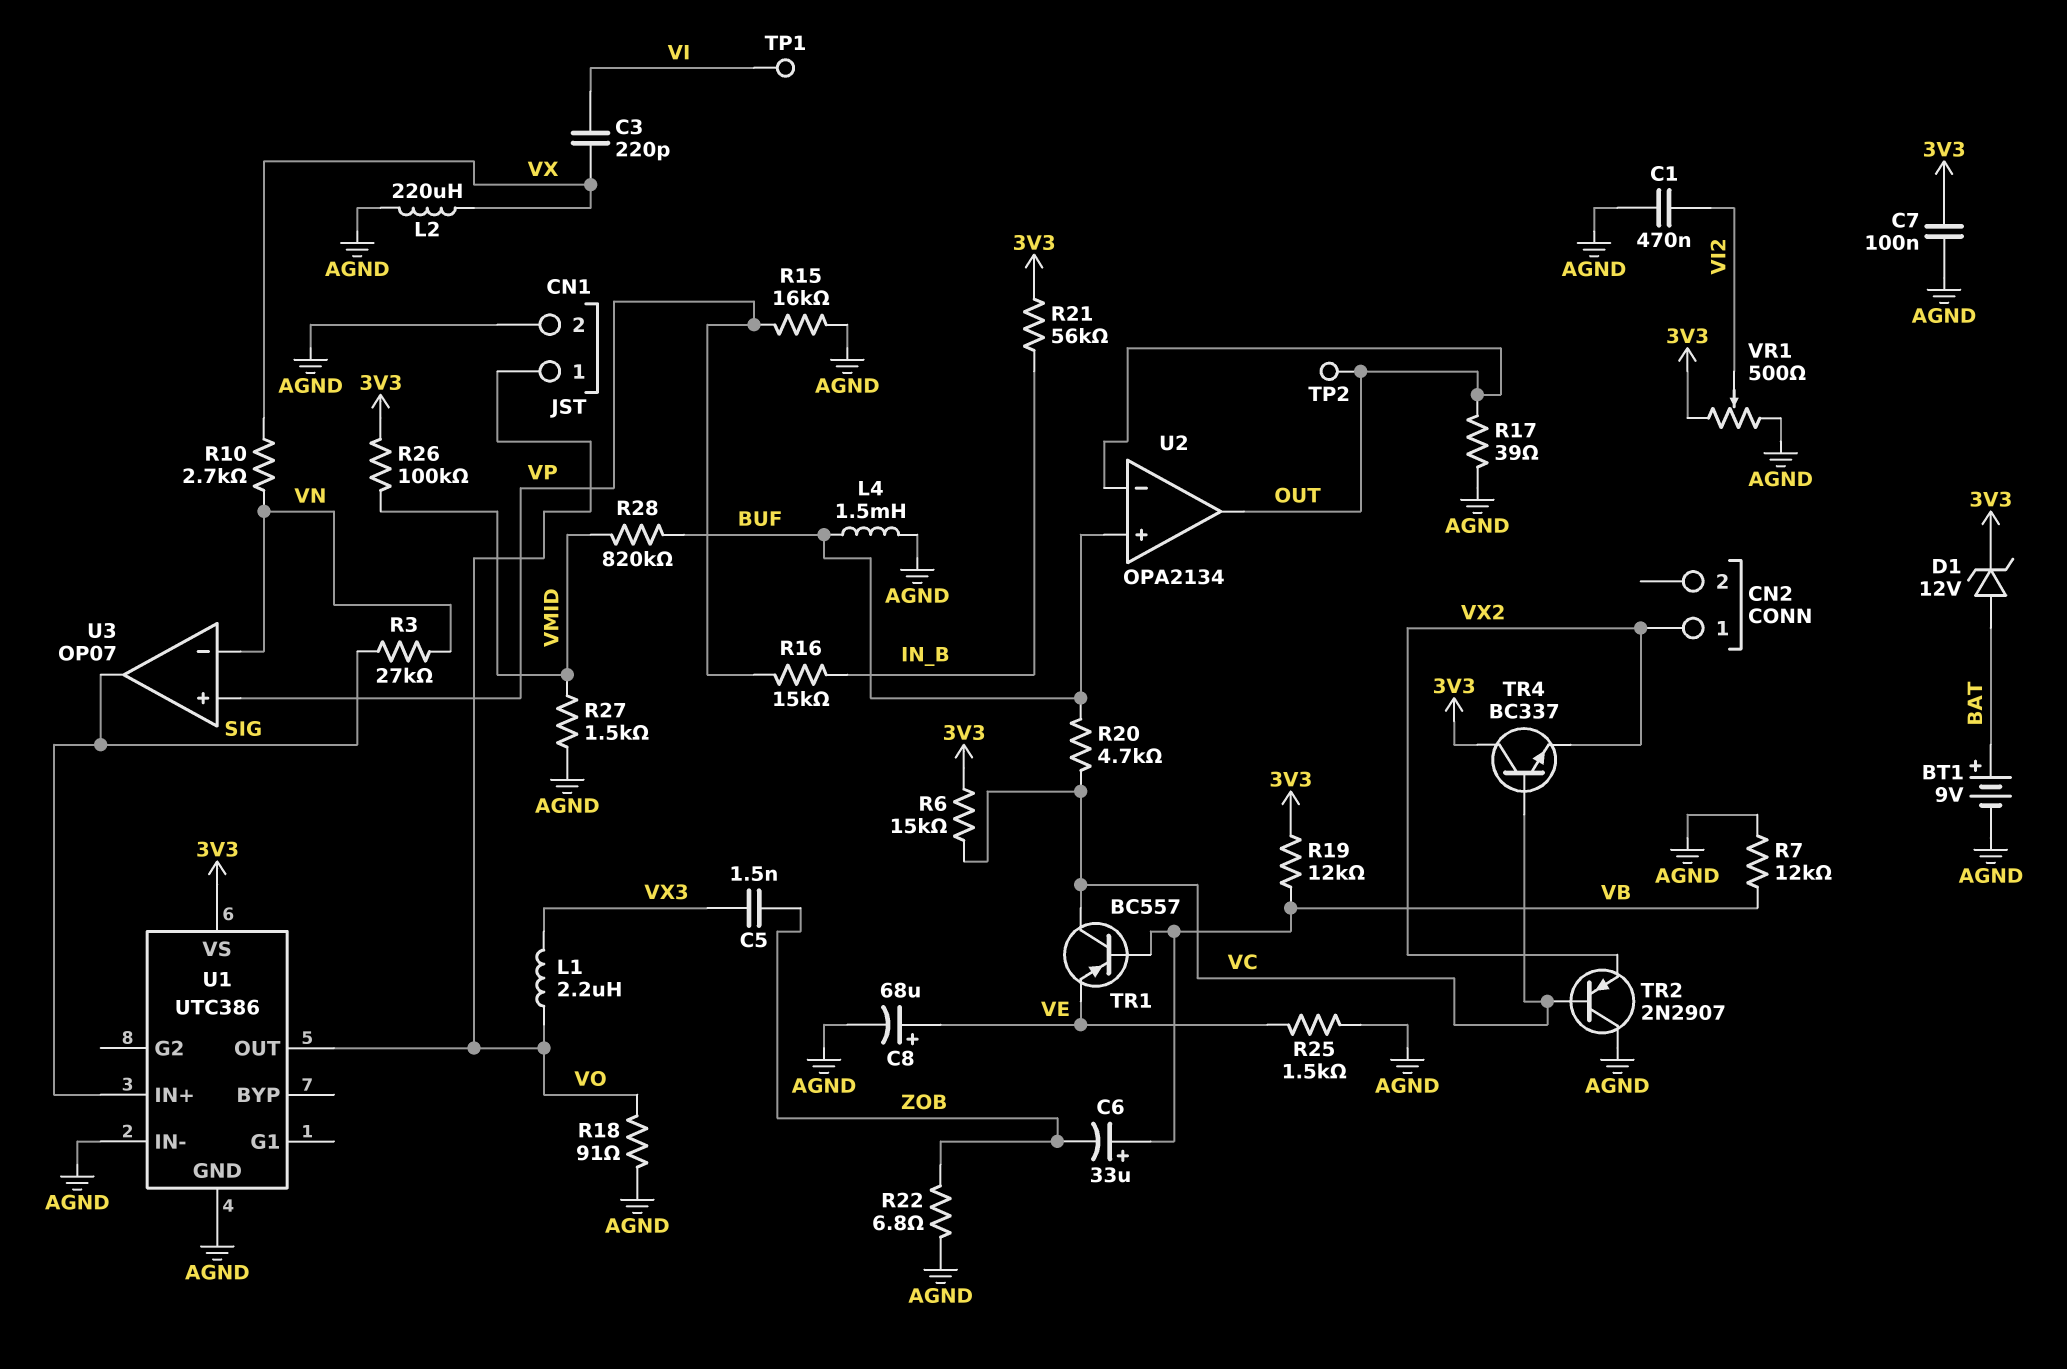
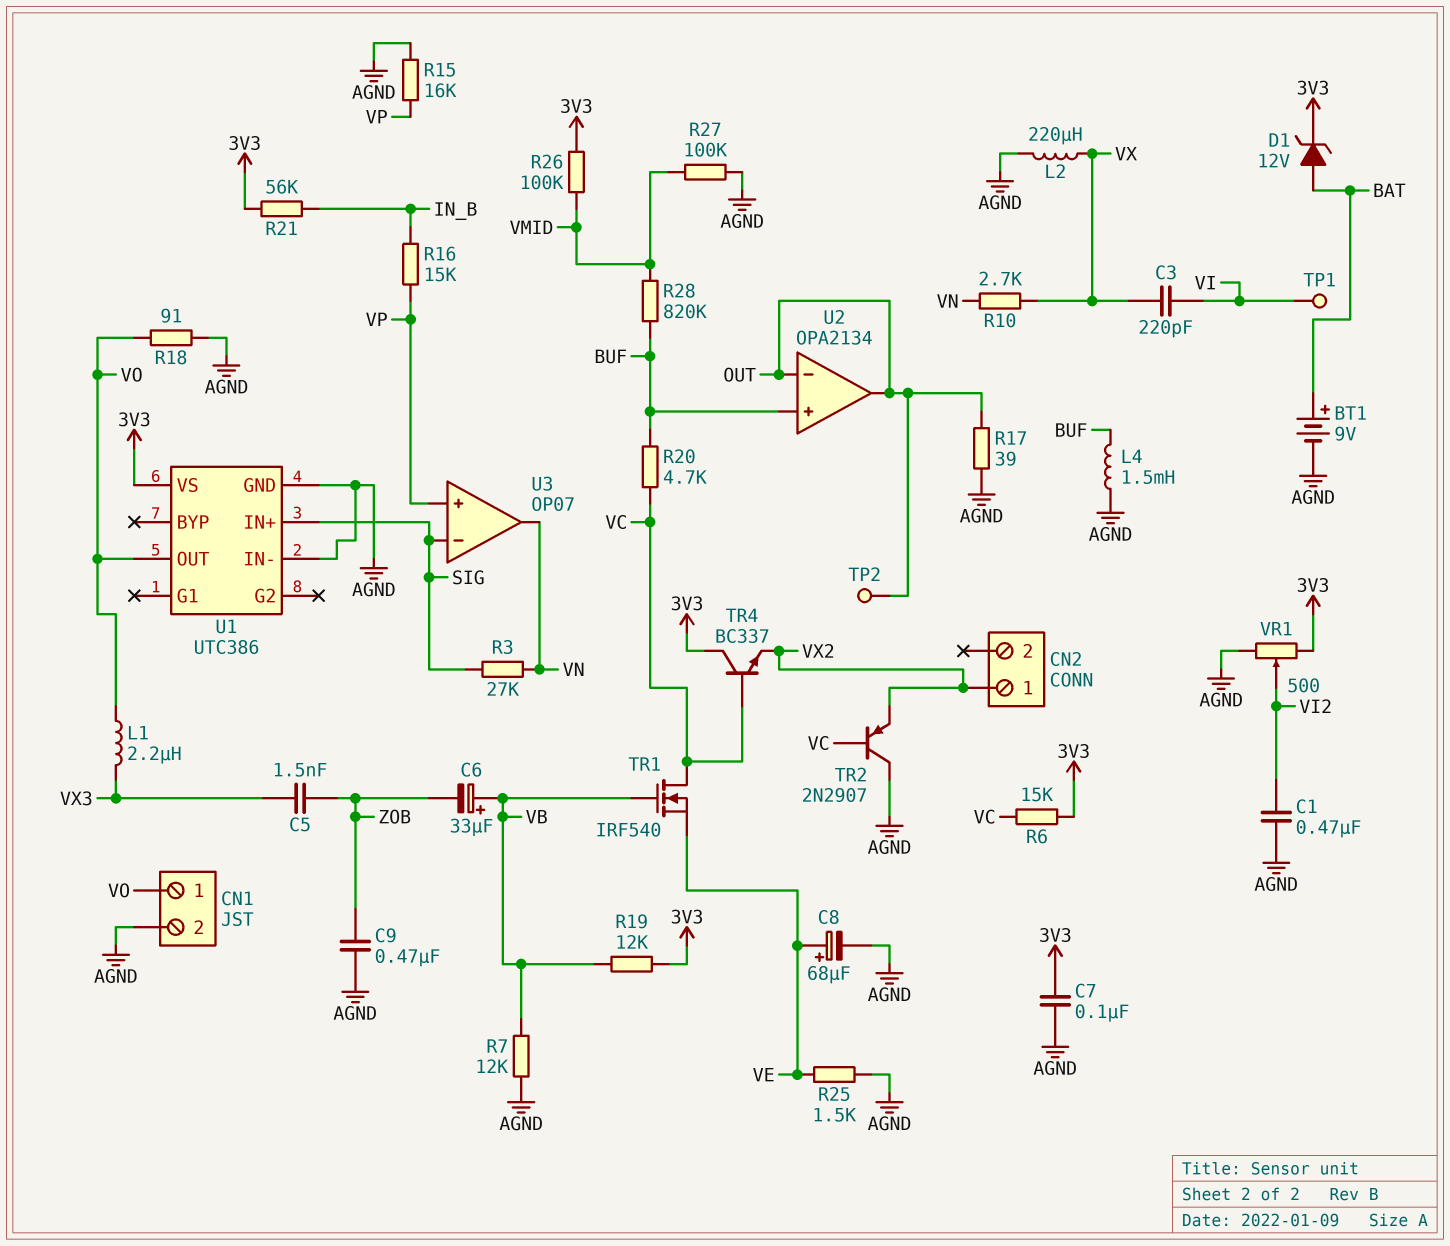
C9: none -> 470nF (AGND, ZOB)
R22: 6.8 (AGND, ZOB) -> none
R27: 1.5k (AGND, VMID) -> 100k (AGND, VMID)
TR1: PNP BC557 (B VB, C VC, E VE) -> NMOS IRF540 (G VB, D VC, S VE)
U3 pin in-: VN -> SIG
U3 pin out: SIG -> VN

